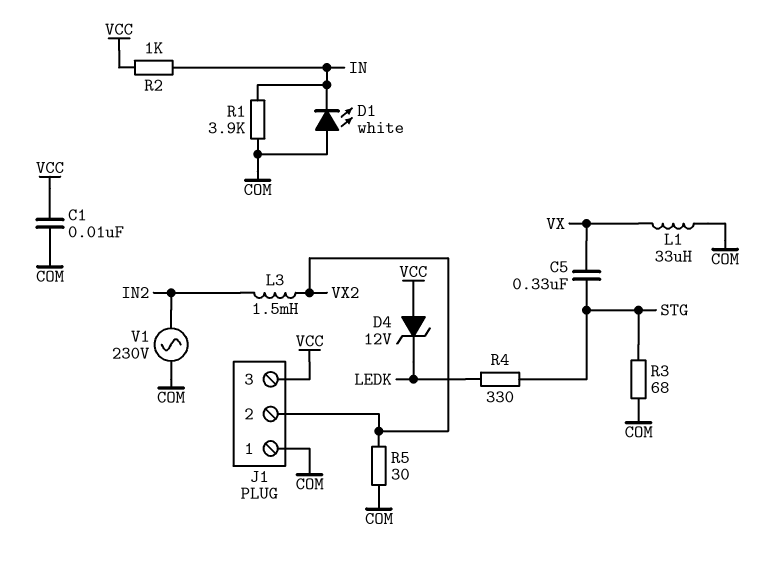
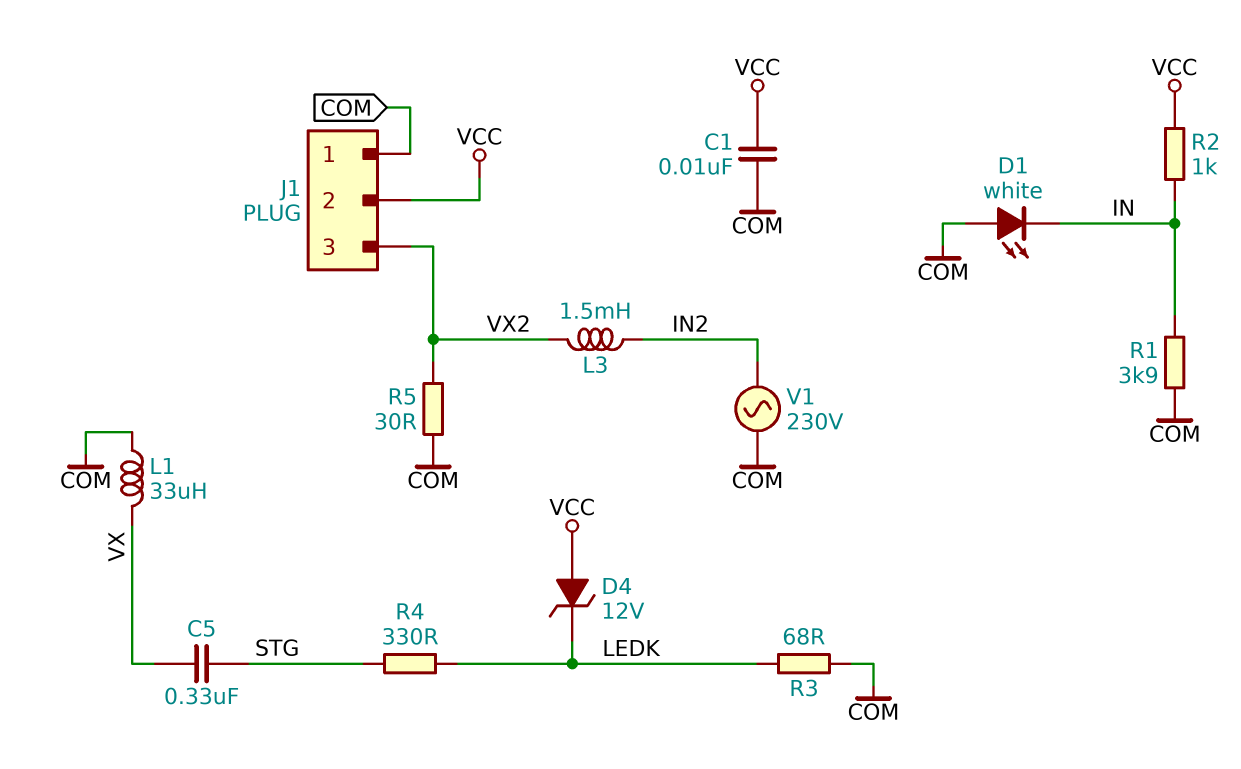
J1 pin 2: VX2 -> VCC
J1 pin 3: VCC -> VX2
R3: 68 (COM, STG) -> 68 (COM, LEDK)

